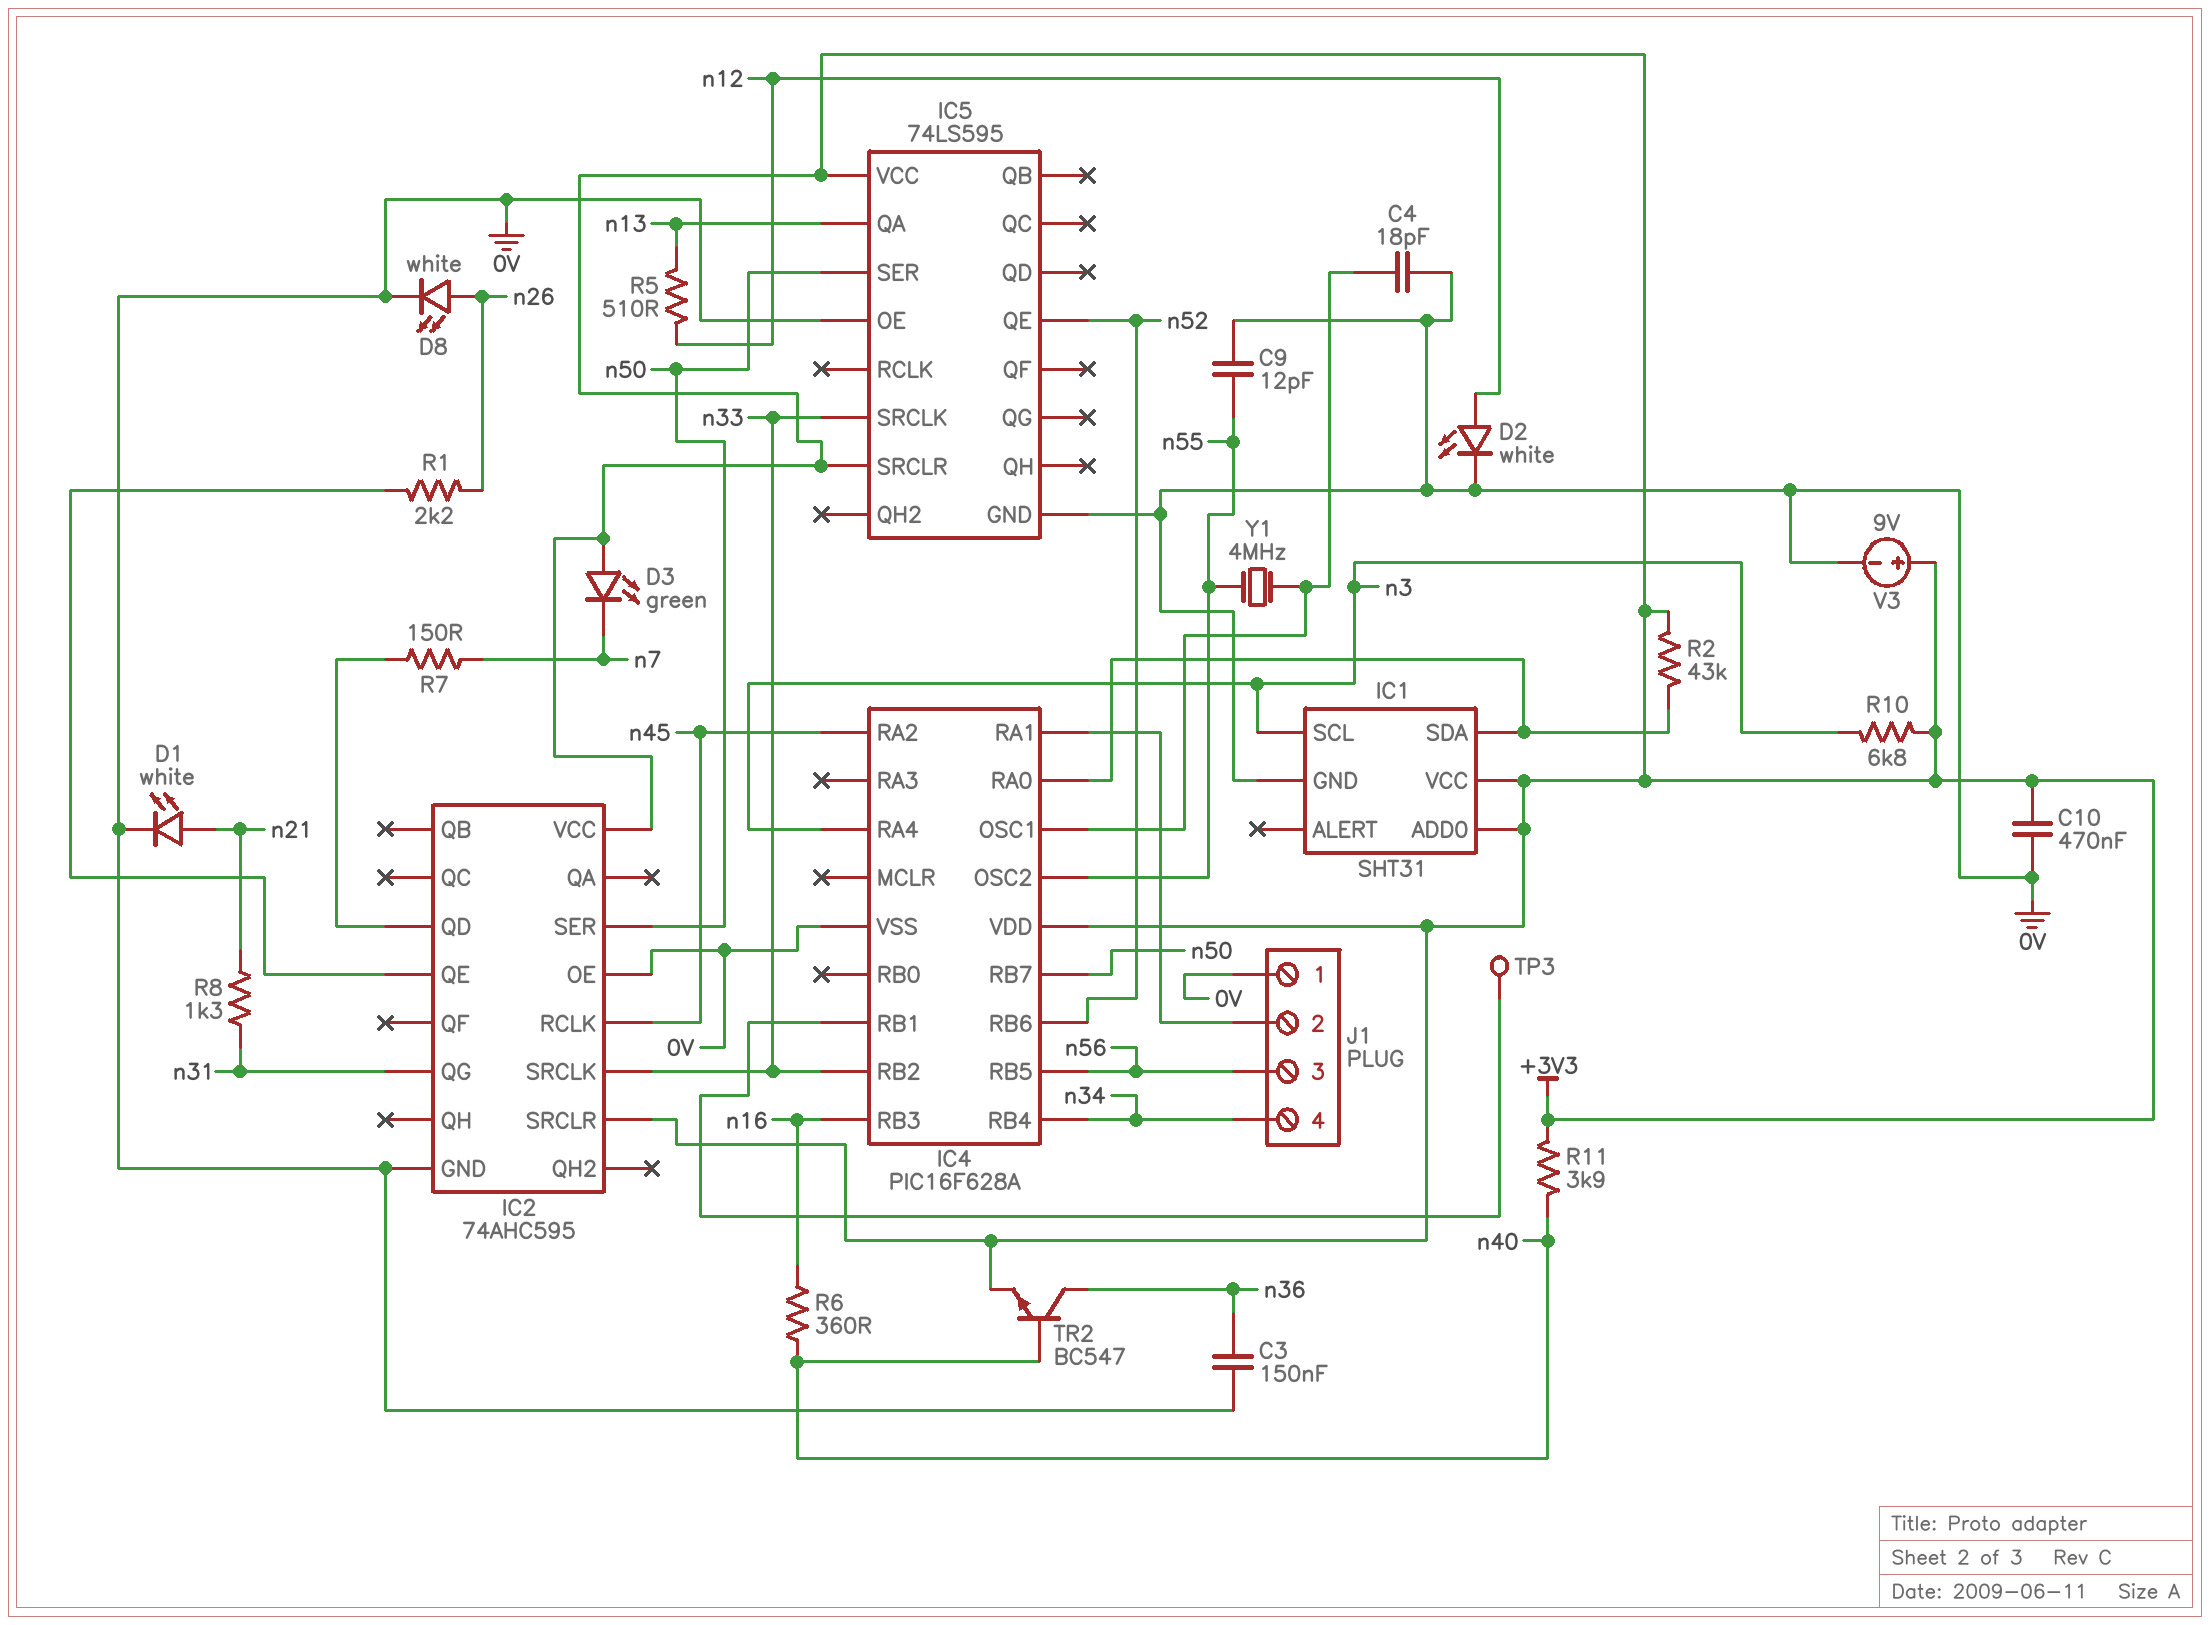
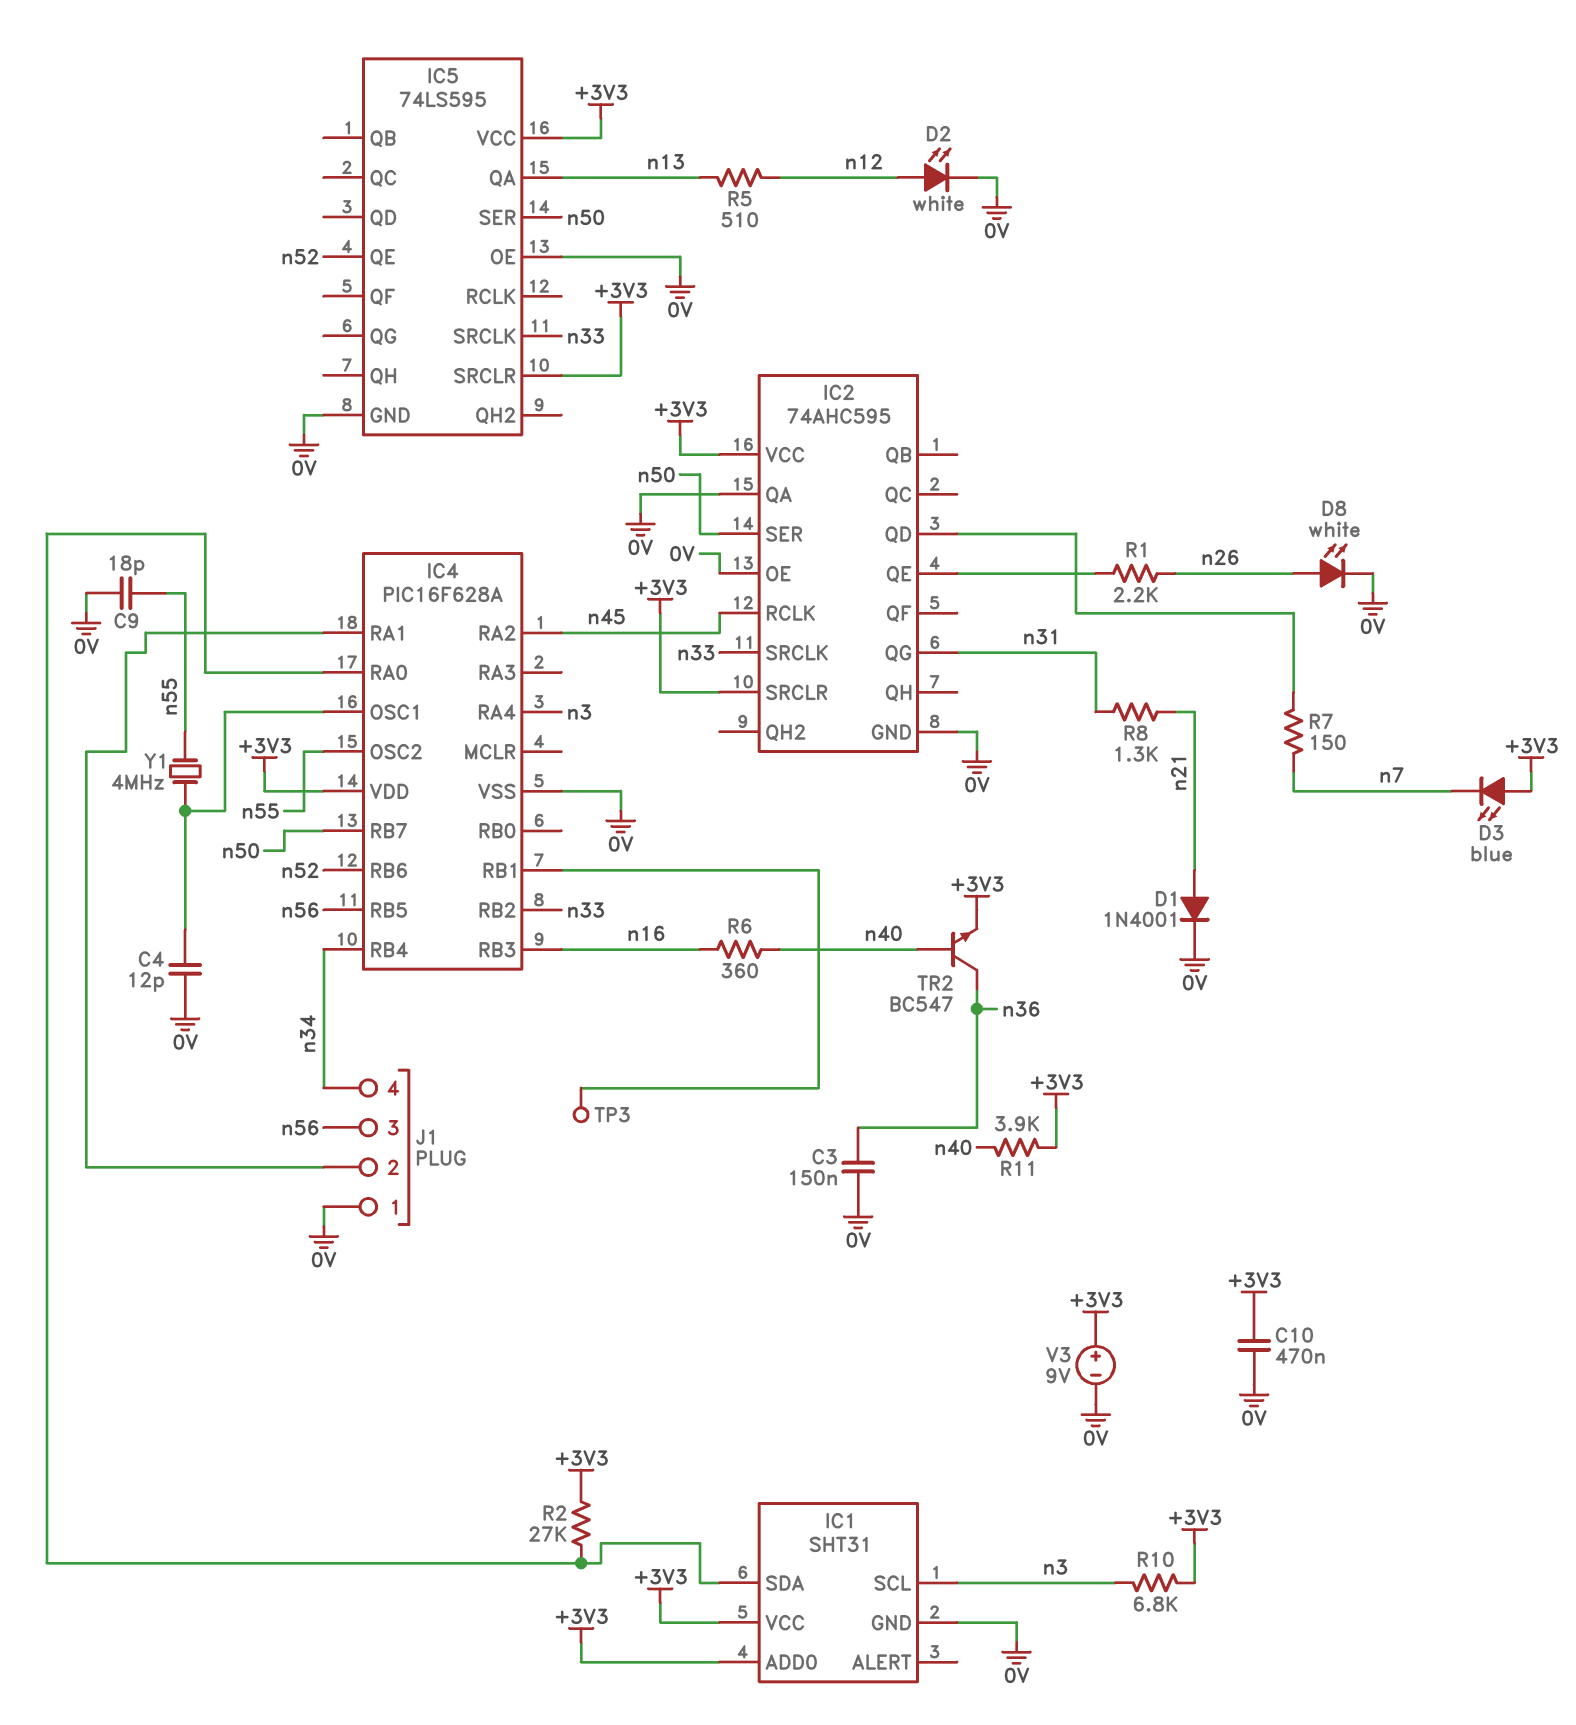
C4: 18pF (0V, IC4/OSC1) -> 12pF (0V, IC4/OSC1)
C9: 12pF (0V, n55) -> 18pF (0V, n55)
D1: LED white (A n21, K 0V) -> diode 1N4001 (A n21, K 0V)
D3: LED green (A +3V3, K n7) -> LED blue (A +3V3, K n7)
IC2 pin QA: none -> 0V
R2: 43k (+3V3, IC1/SDA) -> 27k (+3V3, IC1/SDA)

